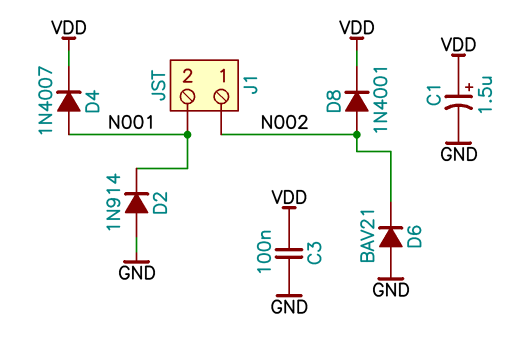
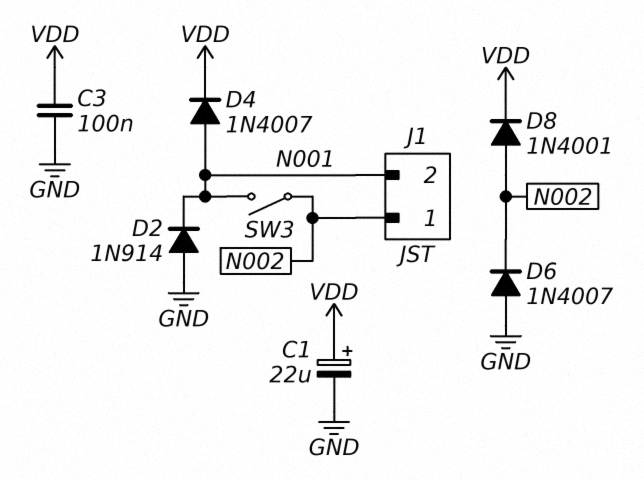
C1: 1.5uF (plus VDD, minus GND) -> 22uF (plus VDD, minus GND)
D6: diode BAV21 (A GND, K N002) -> diode 1N4007 (A GND, K N002)
SW3: none -> switch (N001, N002)

